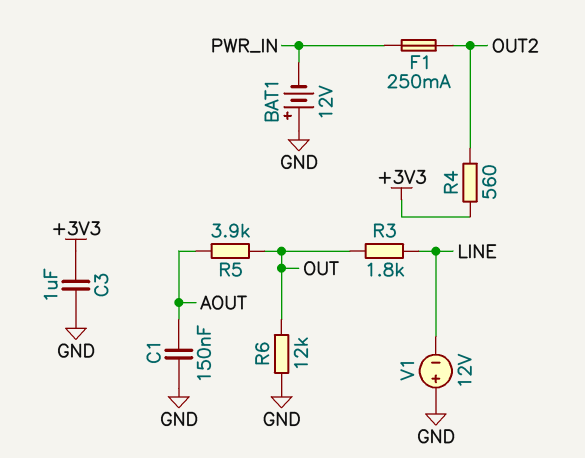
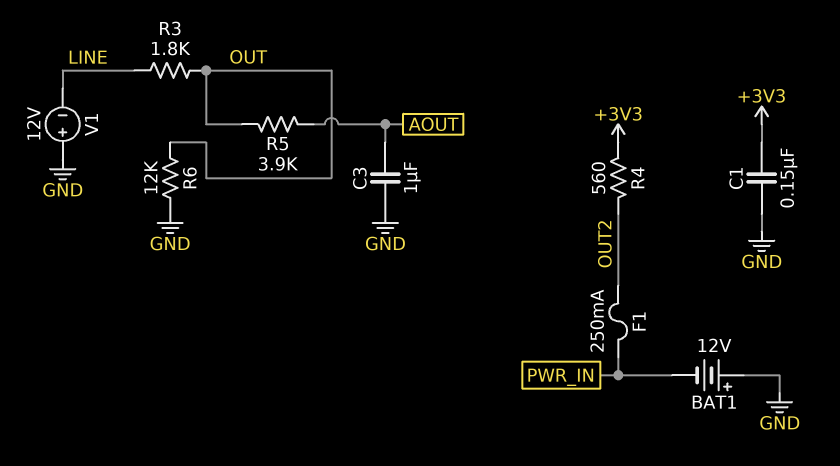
C1: 150nF (AOUT, GND) -> 150nF (+3V3, GND)
C3: 1uF (+3V3, GND) -> 1uF (AOUT, GND)

